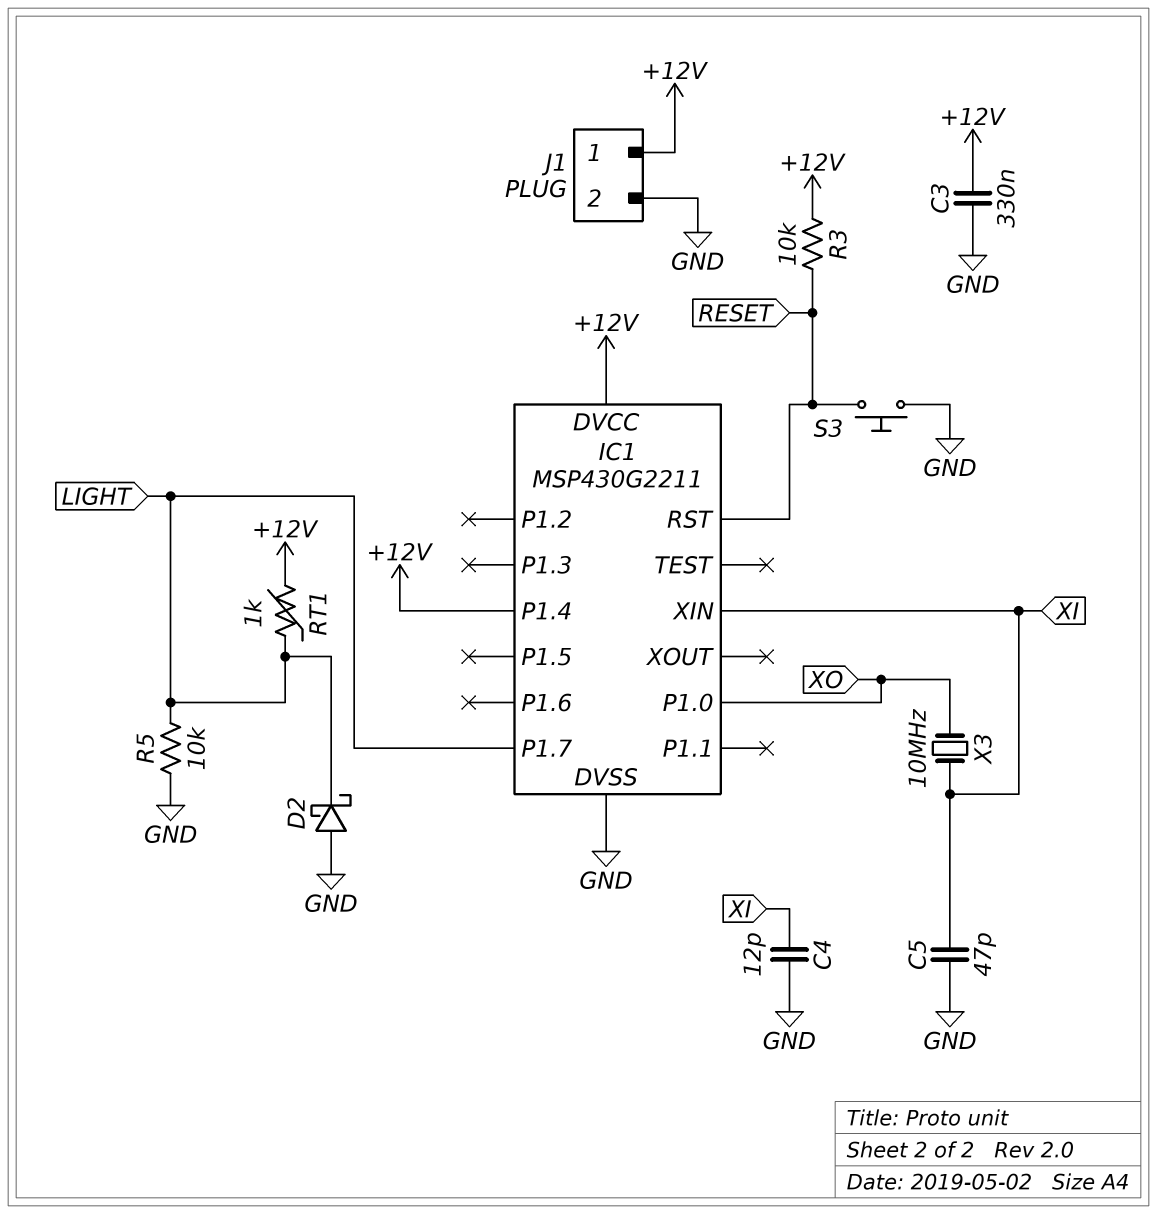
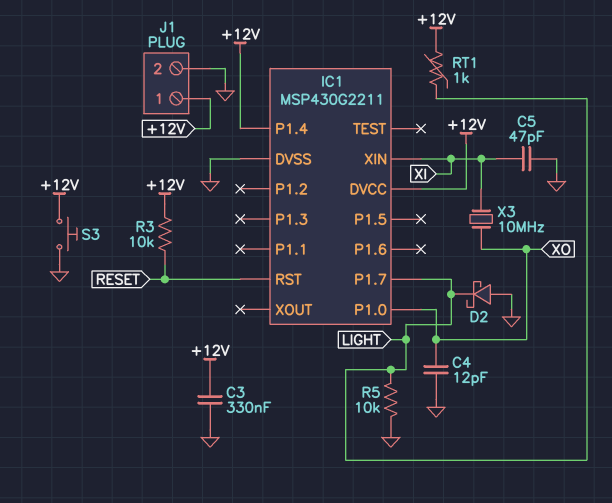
C4: 12pF (GND, XI) -> 12pF (GND, XO)
S3: button (GND, RESET) -> button (+12V, GND)

